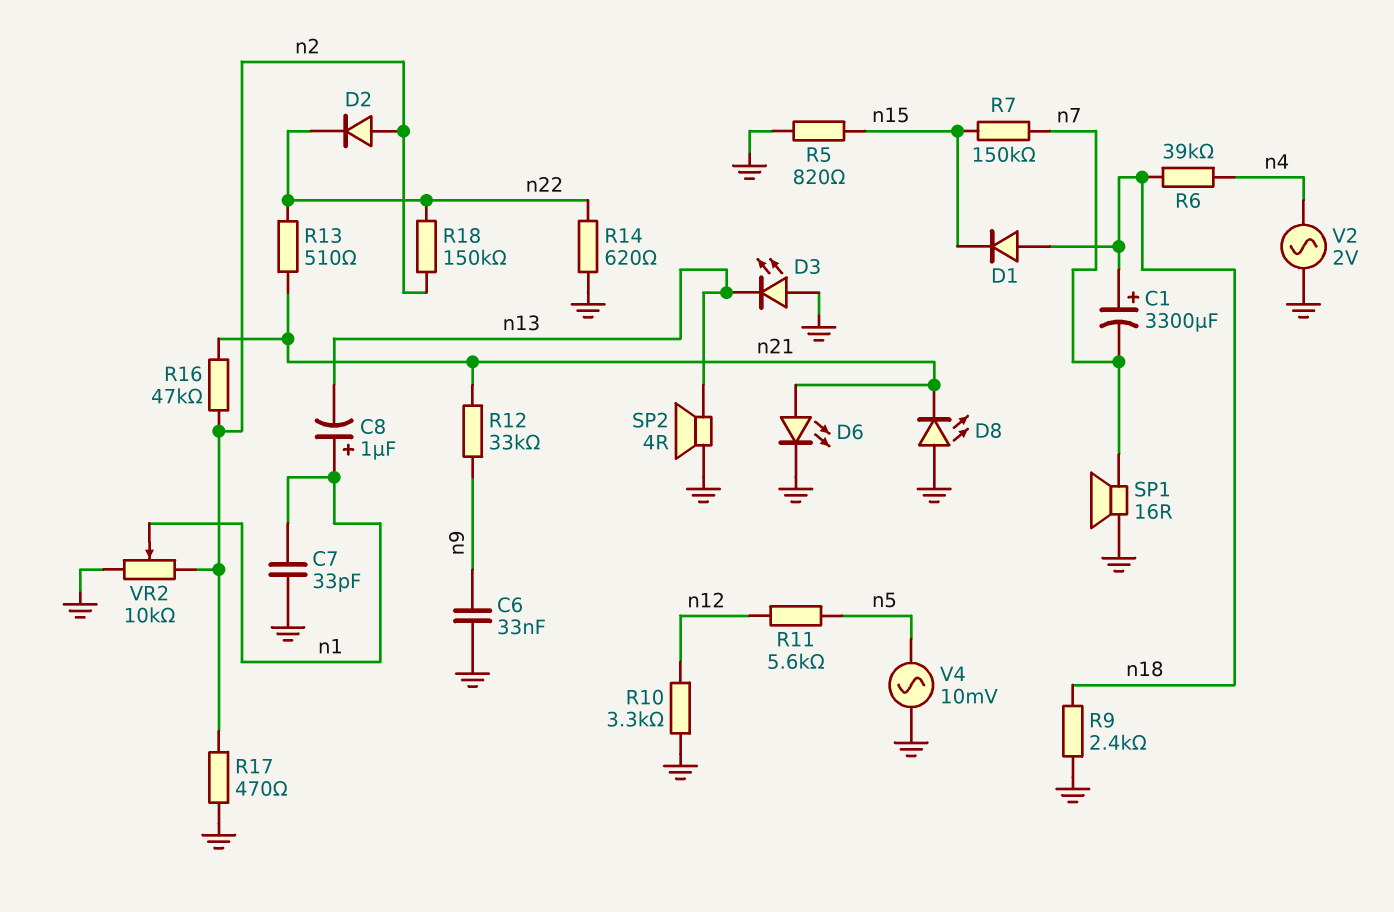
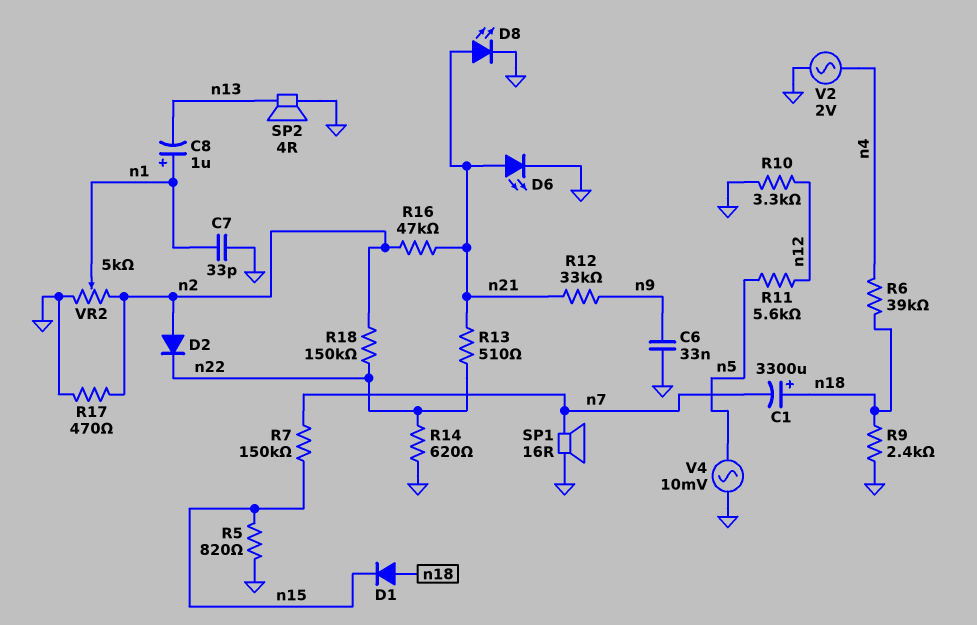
D3: LED (A GND, K n13) -> none
D8: LED (A GND, K n21) -> LED (A n21, K GND)
VR2: 10k (GND, n2, wiper n1) -> 5k (GND, n2, wiper n1)

